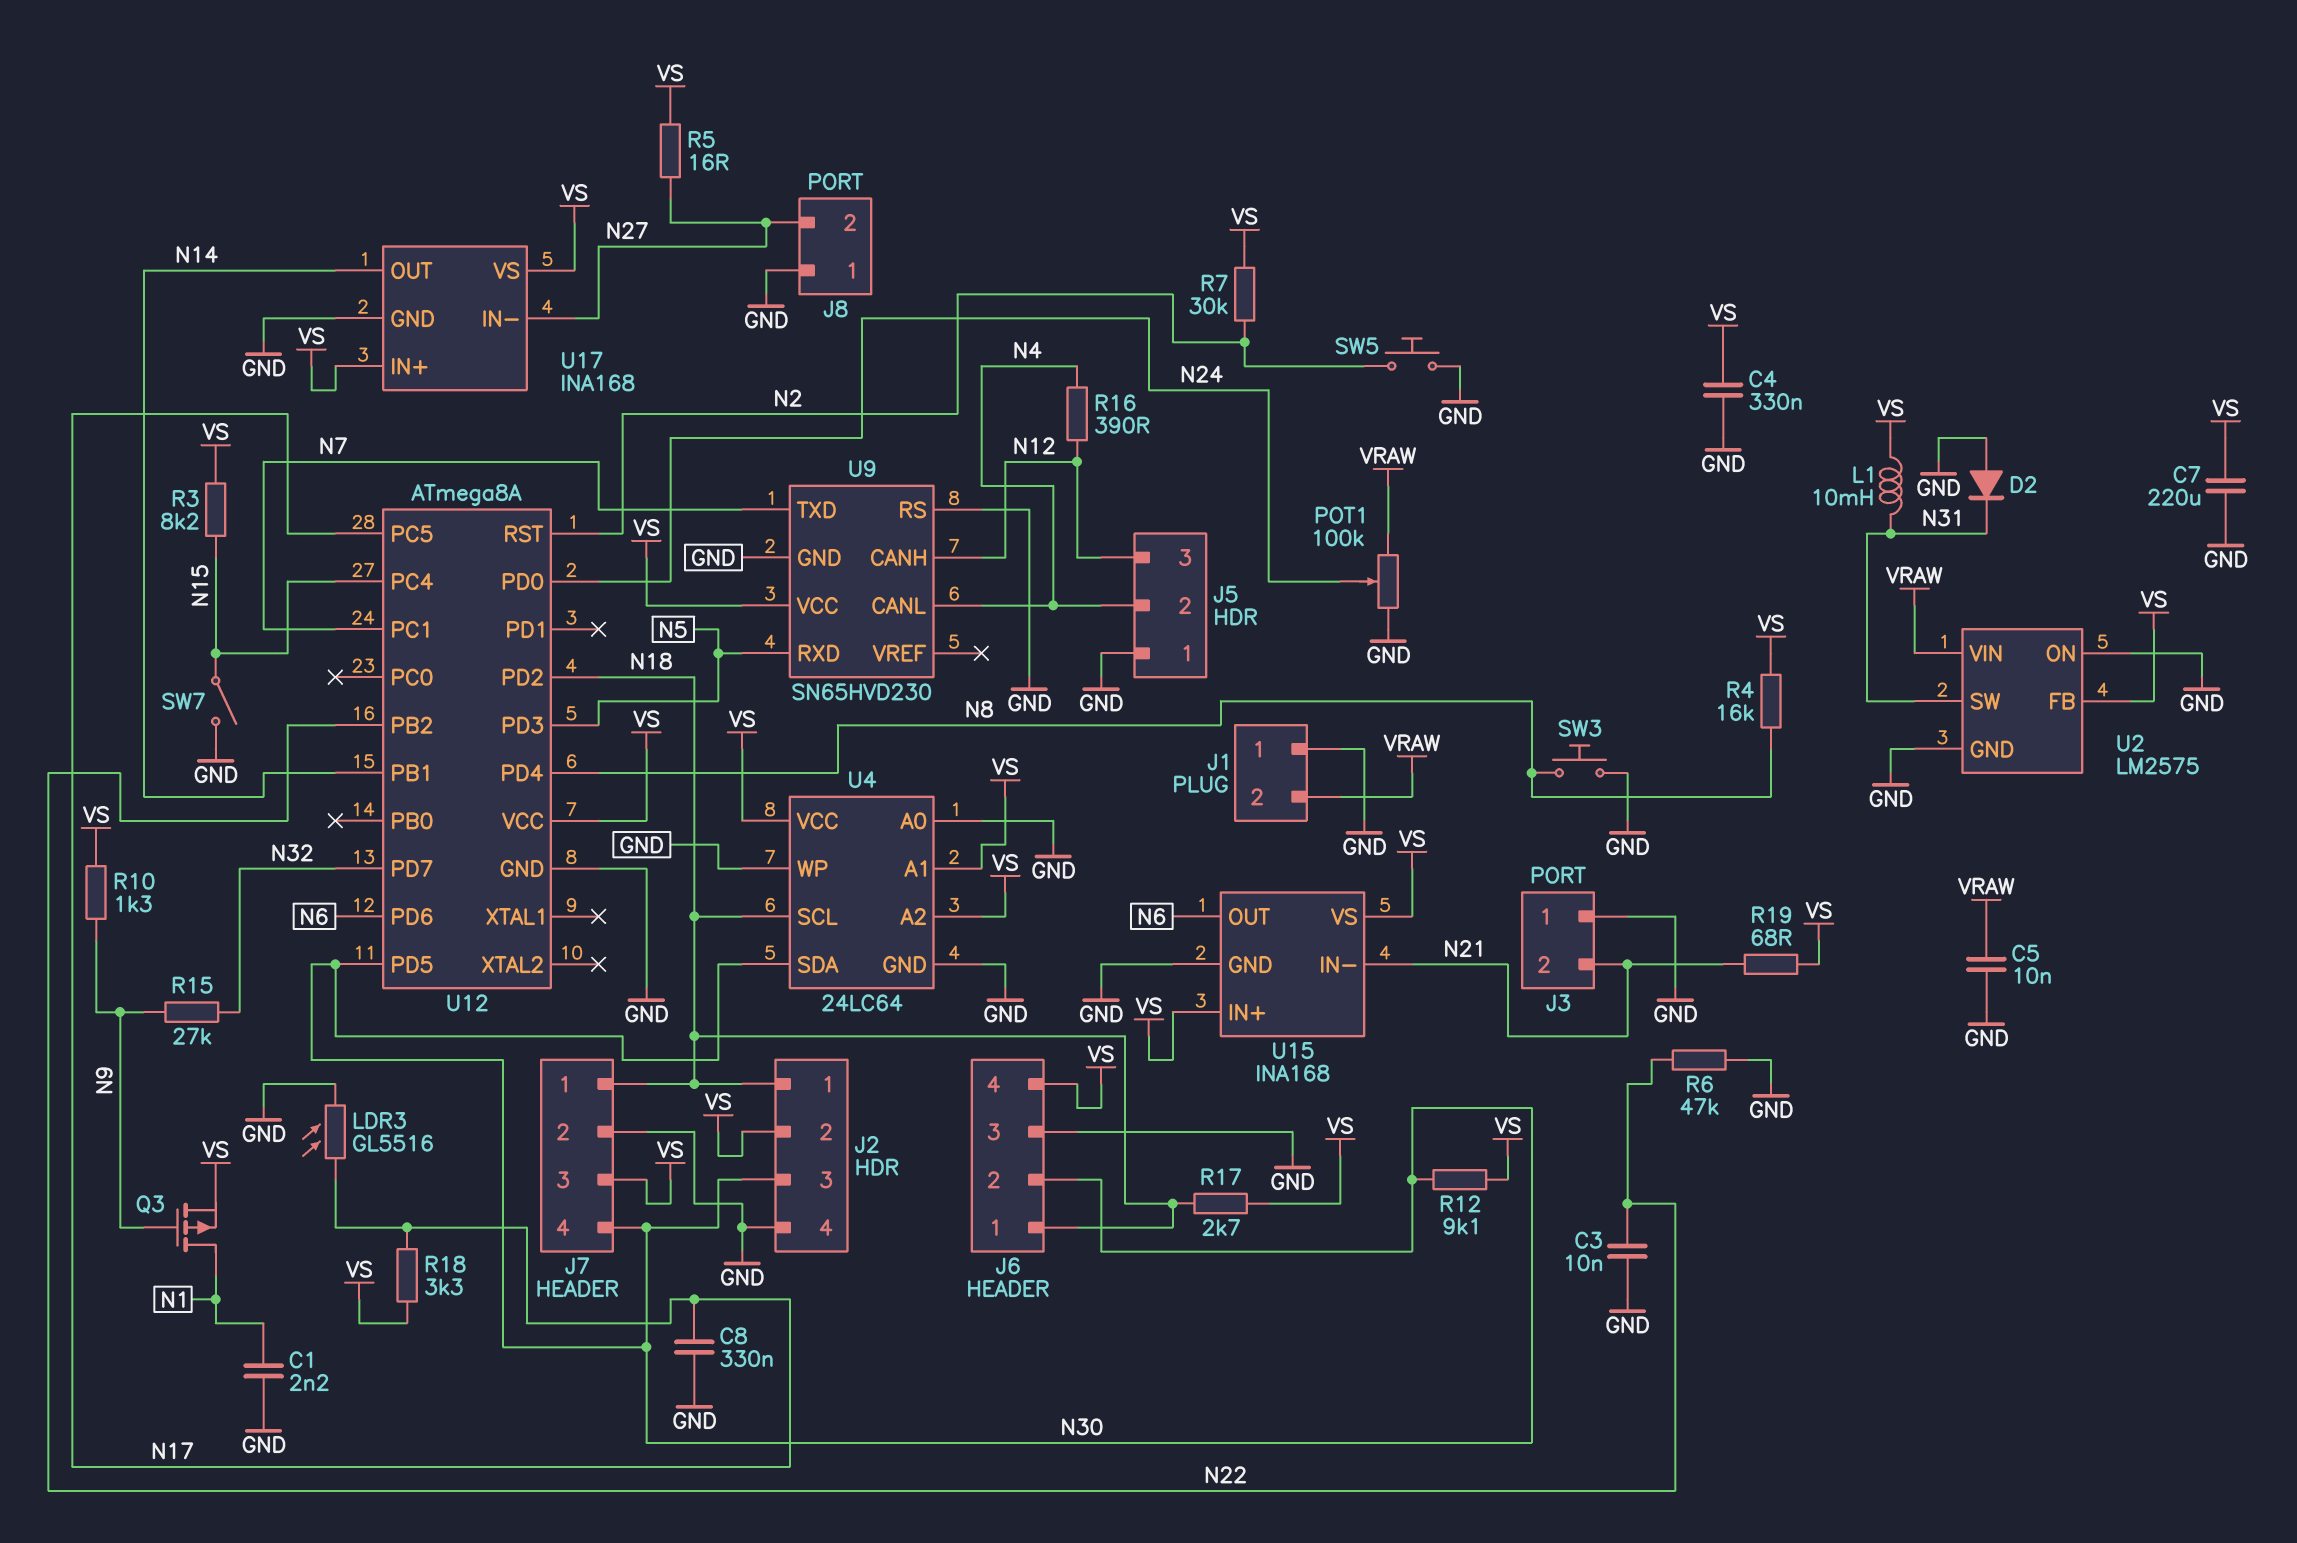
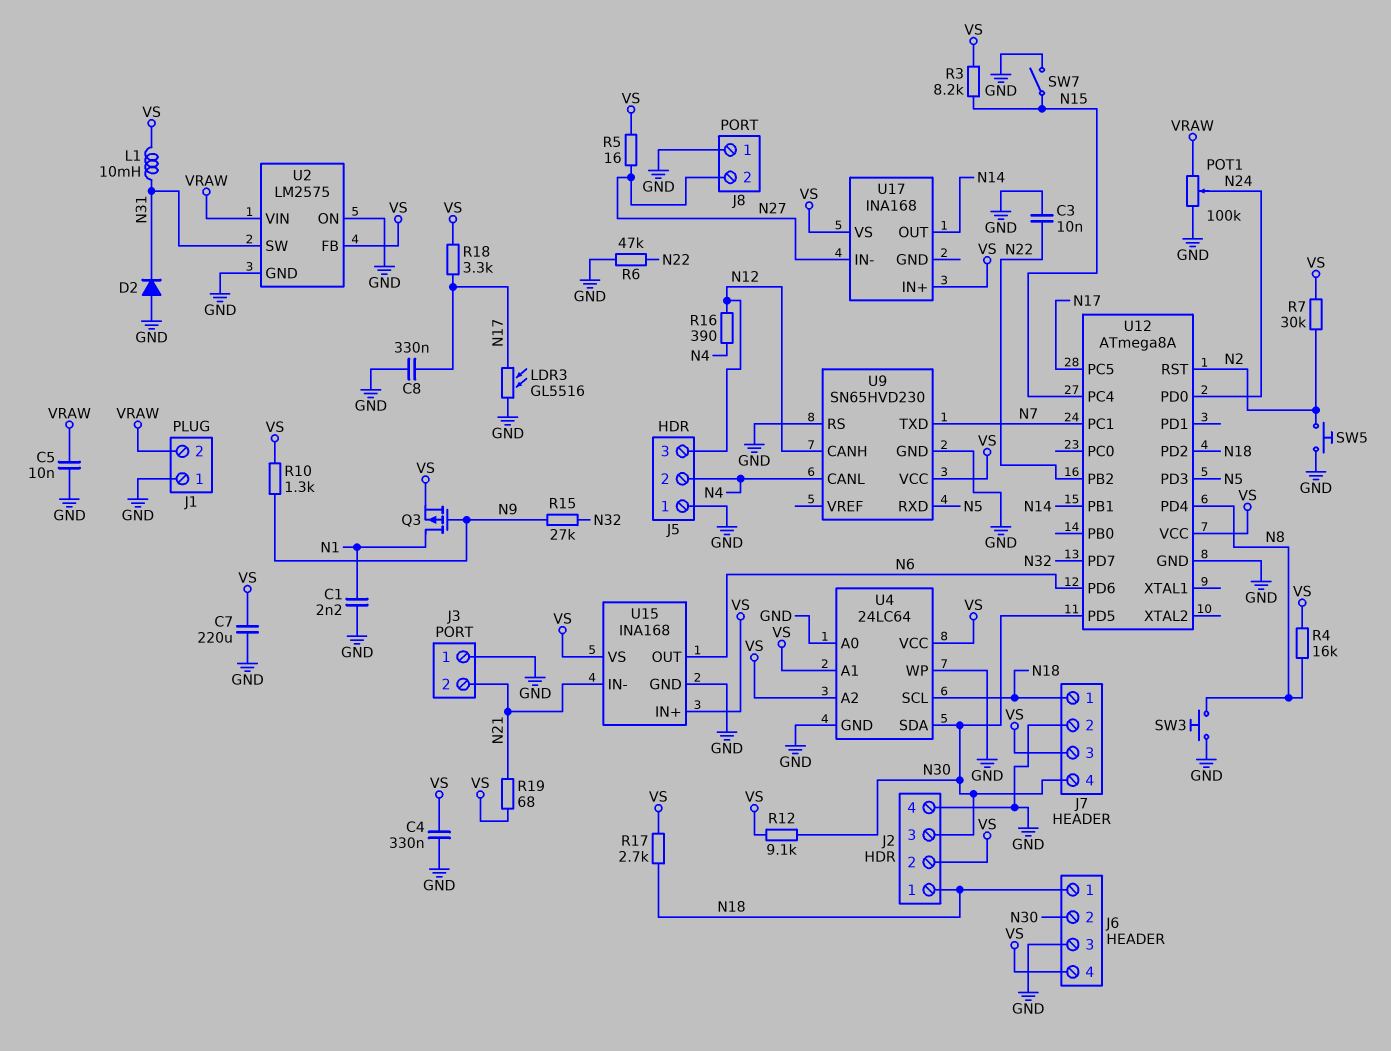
U17 pin GND: GND -> none

